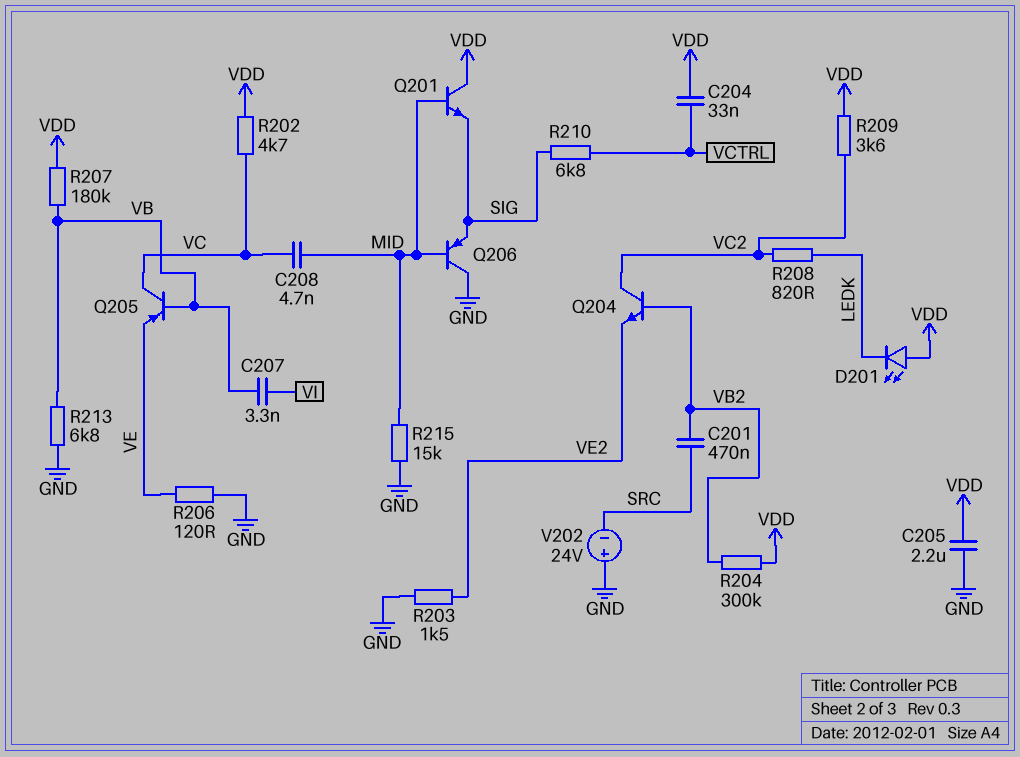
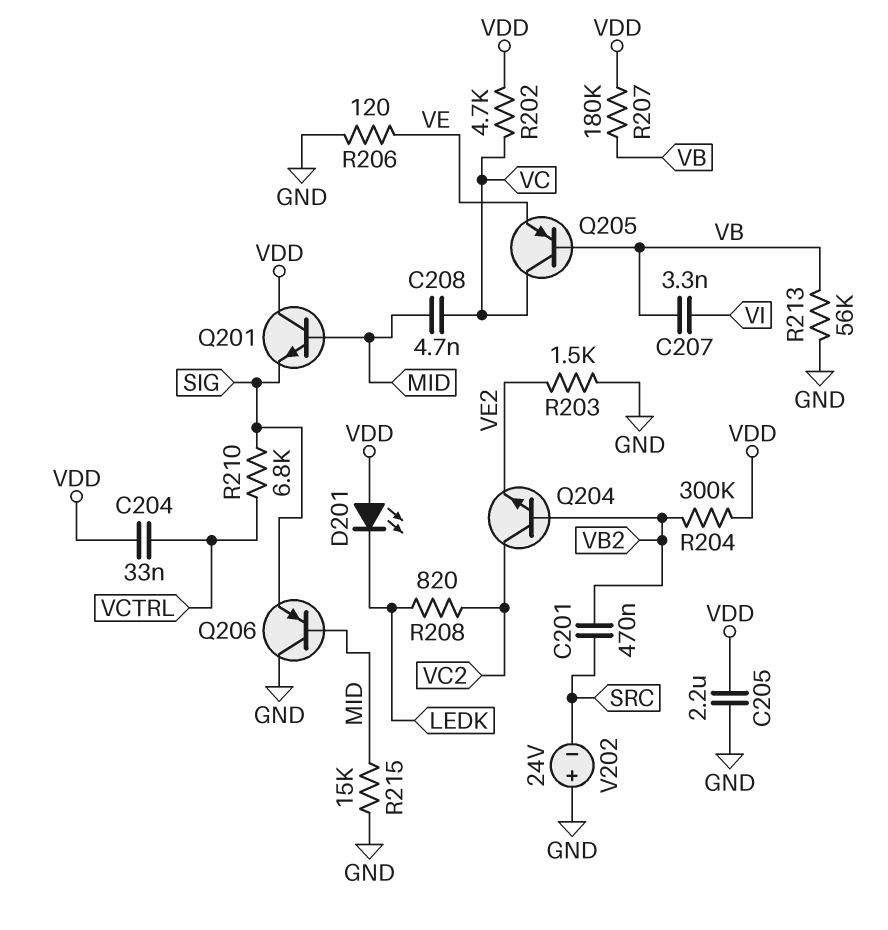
R209: 3.6k (VC2, VDD) -> none
R213: 6.8k (GND, VB) -> 56k (GND, VB)

